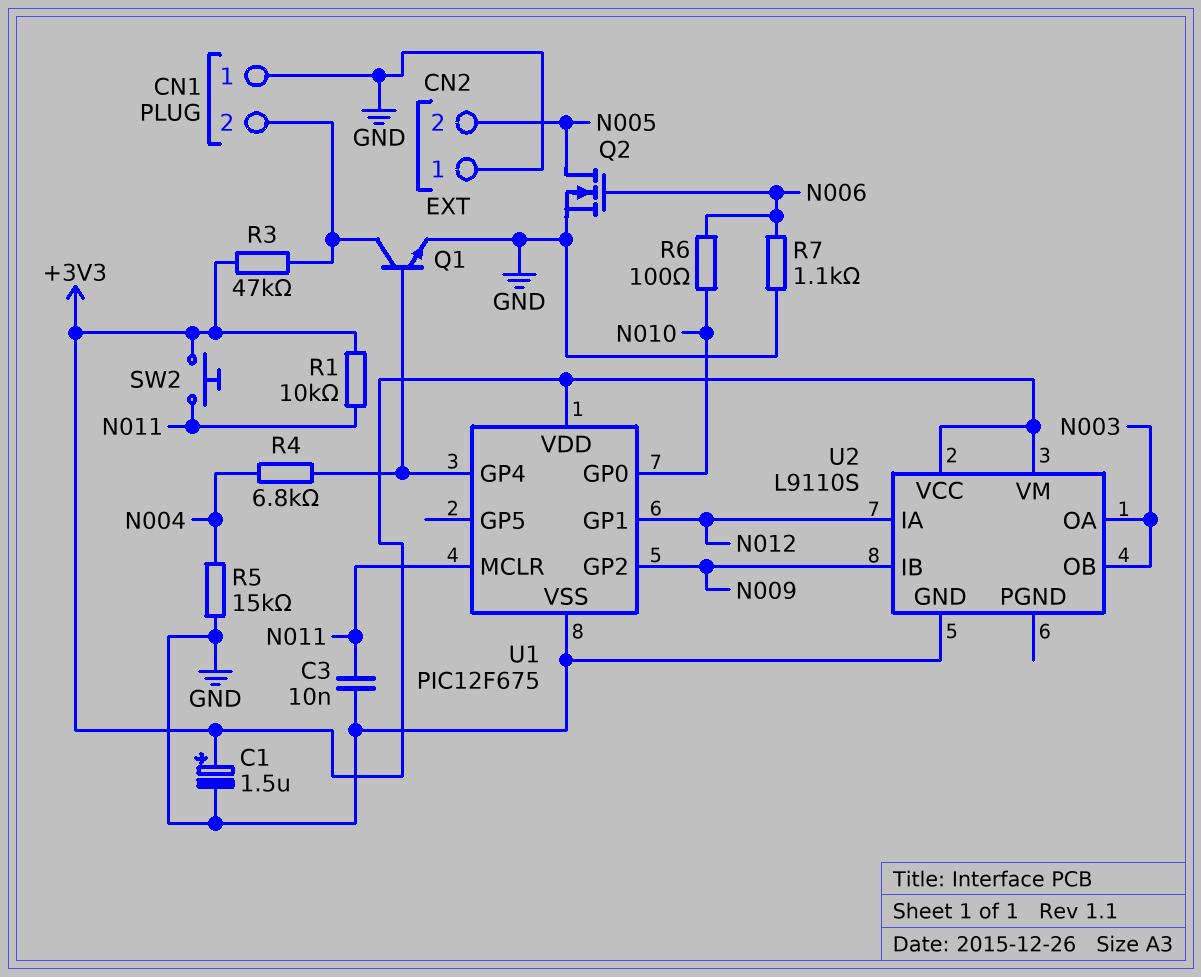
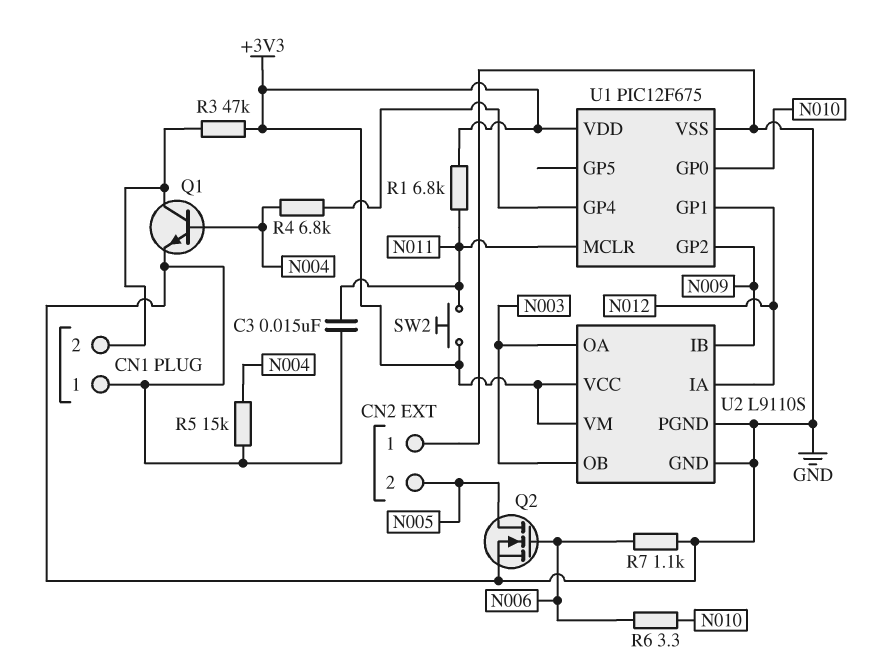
C1: 1.5uF (plus +3V3, minus GND) -> none
C3: 10nF (GND, N011) -> 15nF (GND, N011)
Q1: NPN (B U1/GP4, C CN1/2, E GND) -> NPN (B N004, C CN1/2, E GND)
R1: 10k (+3V3, N011) -> 6.8k (+3V3, N011)
R6: 100 (N006, N010) -> 3.3 (N006, N010)
U2 pin PGND: none -> GND

